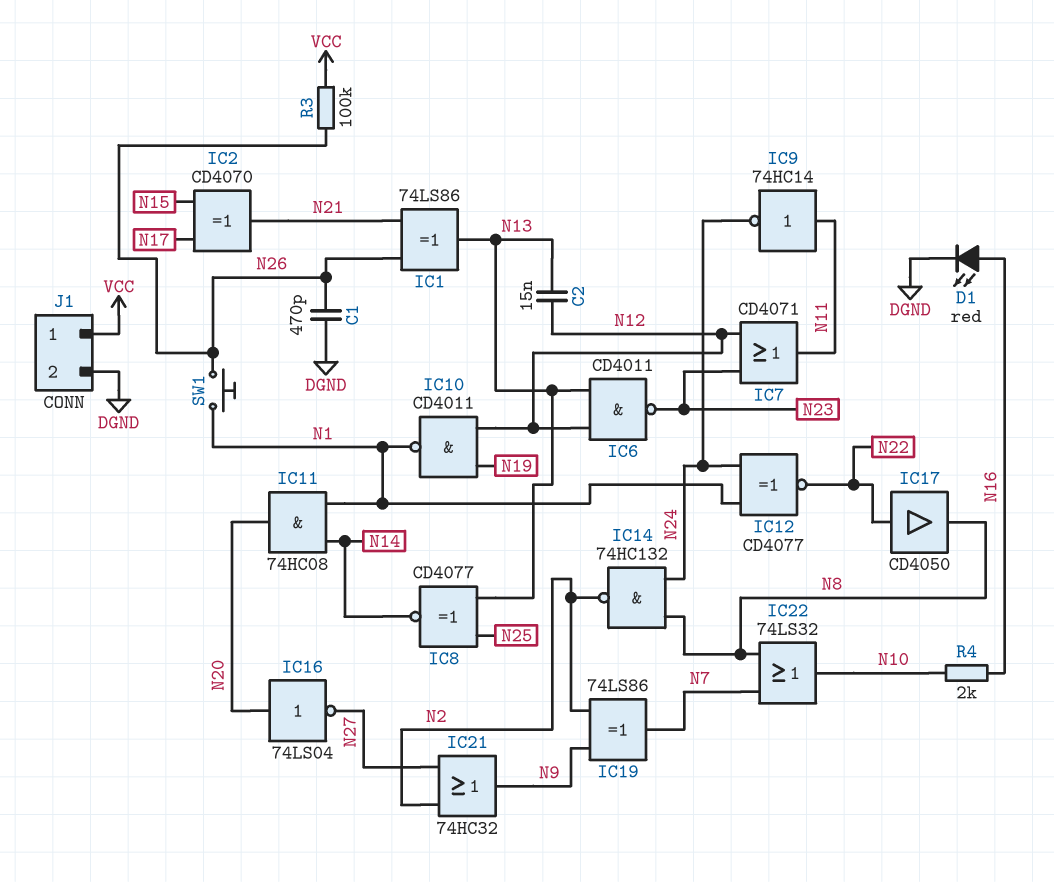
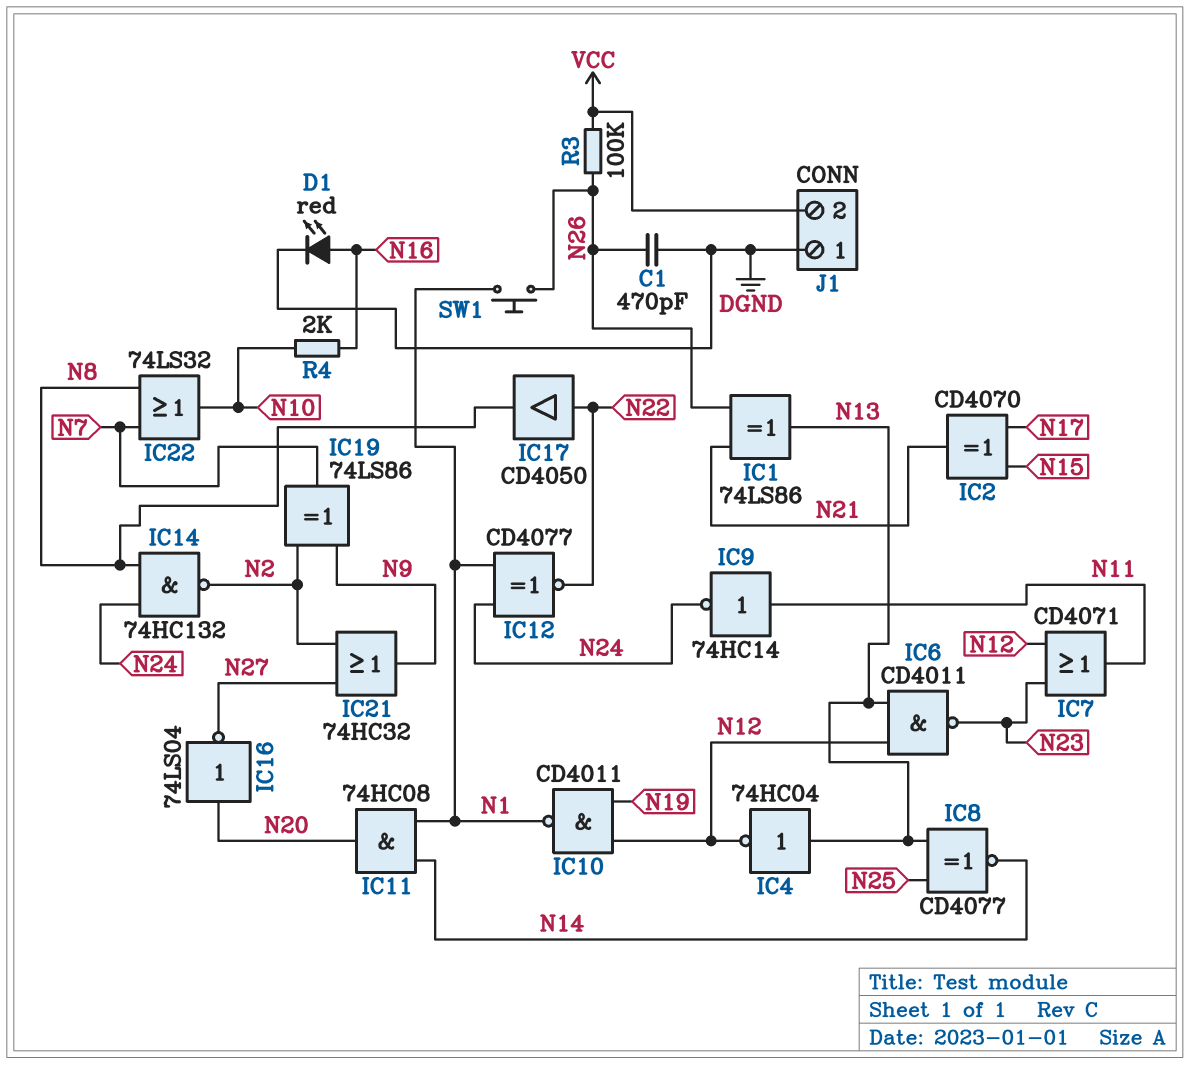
C2: 15nF (N12, N13) -> none
IC4: none -> NOT 74HC04 (in N13, out N12)
J1 pin 1: VCC -> DGND
J1 pin 2: DGND -> VCC

